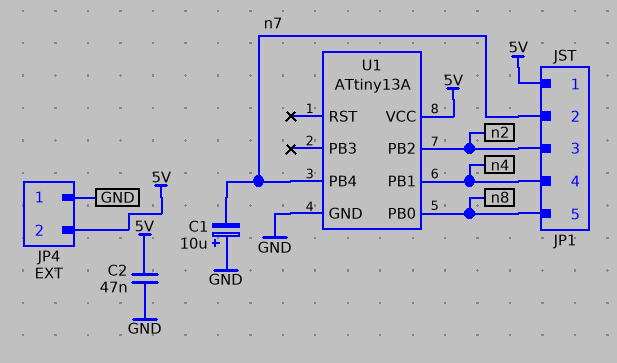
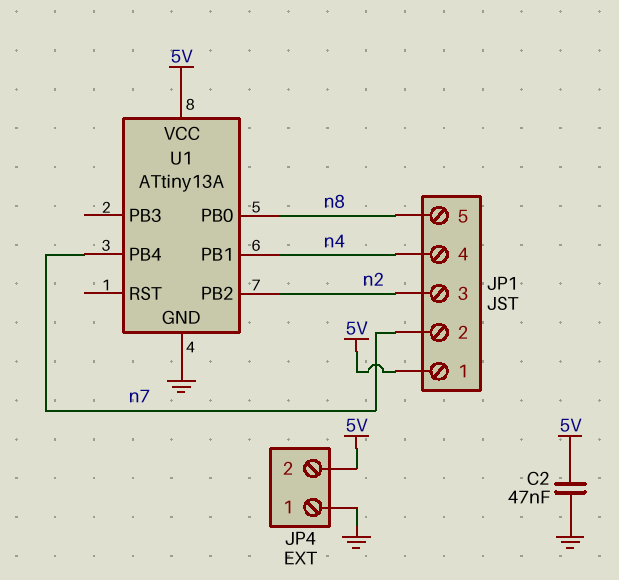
C1: 10uF (plus GND, minus n7) -> none

